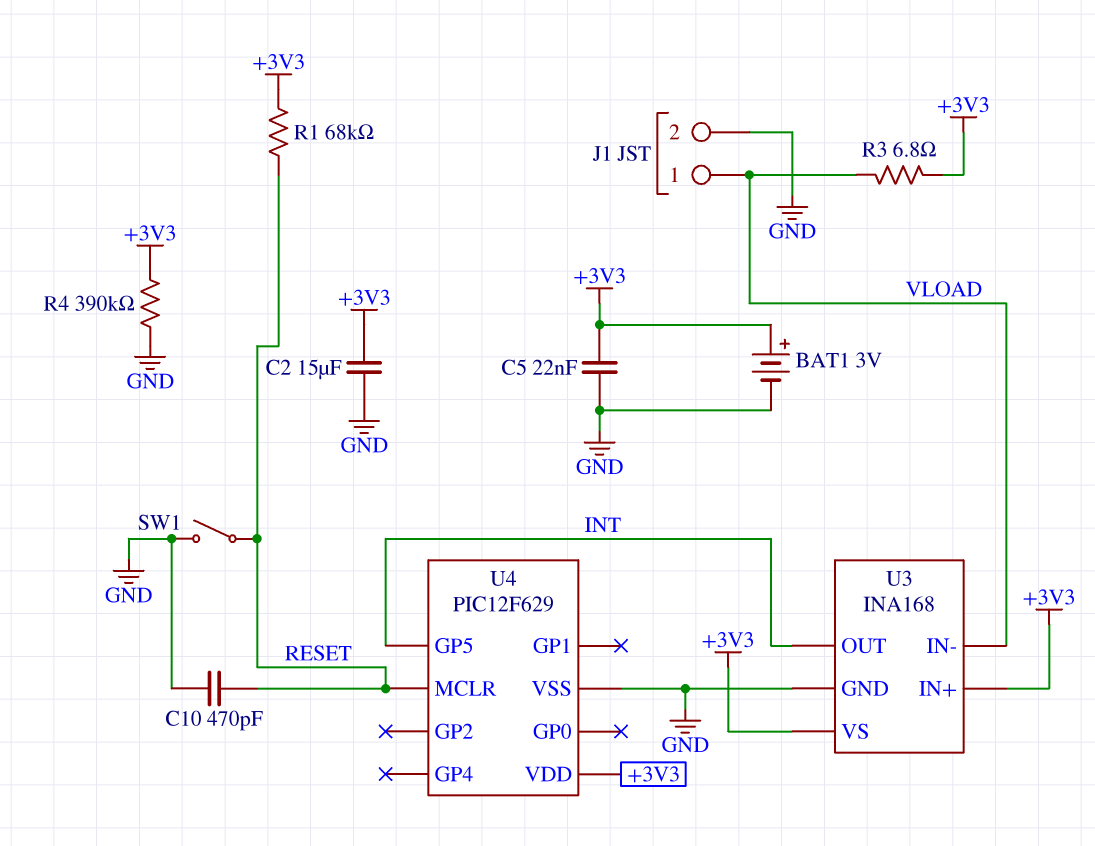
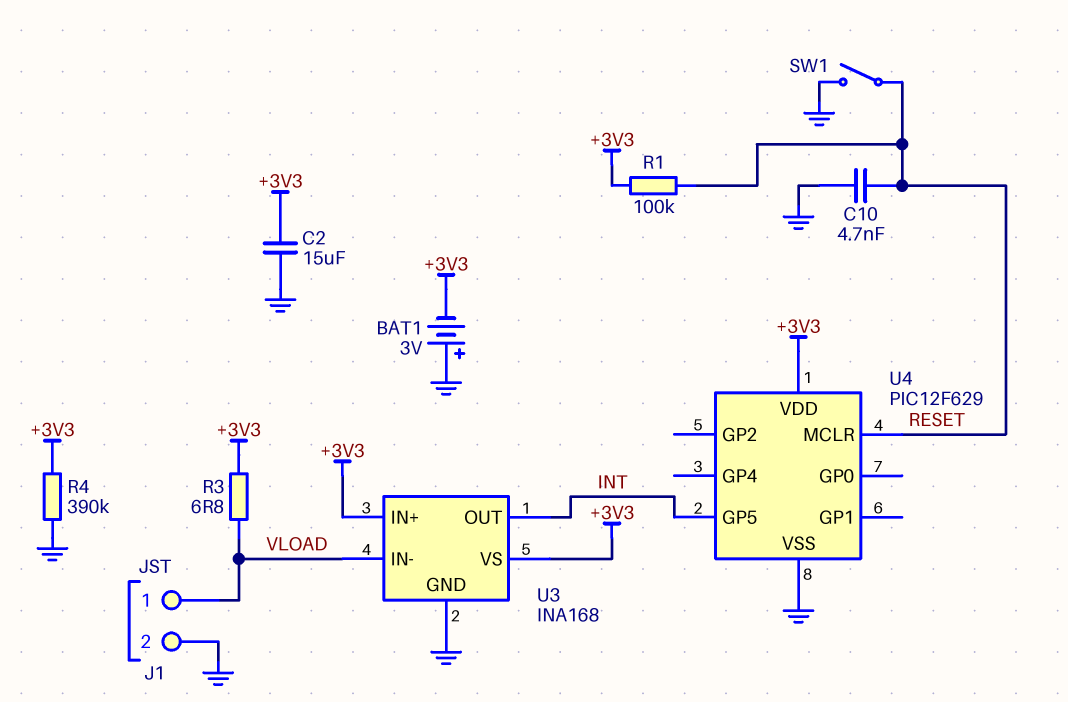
BAT1: 3V (plus +3V3, minus GND) -> 3V (plus GND, minus +3V3)
C5: 22nF (+3V3, GND) -> none
C10: 470pF (GND, RESET) -> 4.7nF (GND, RESET)
R1: 68k (+3V3, RESET) -> 100k (+3V3, RESET)

